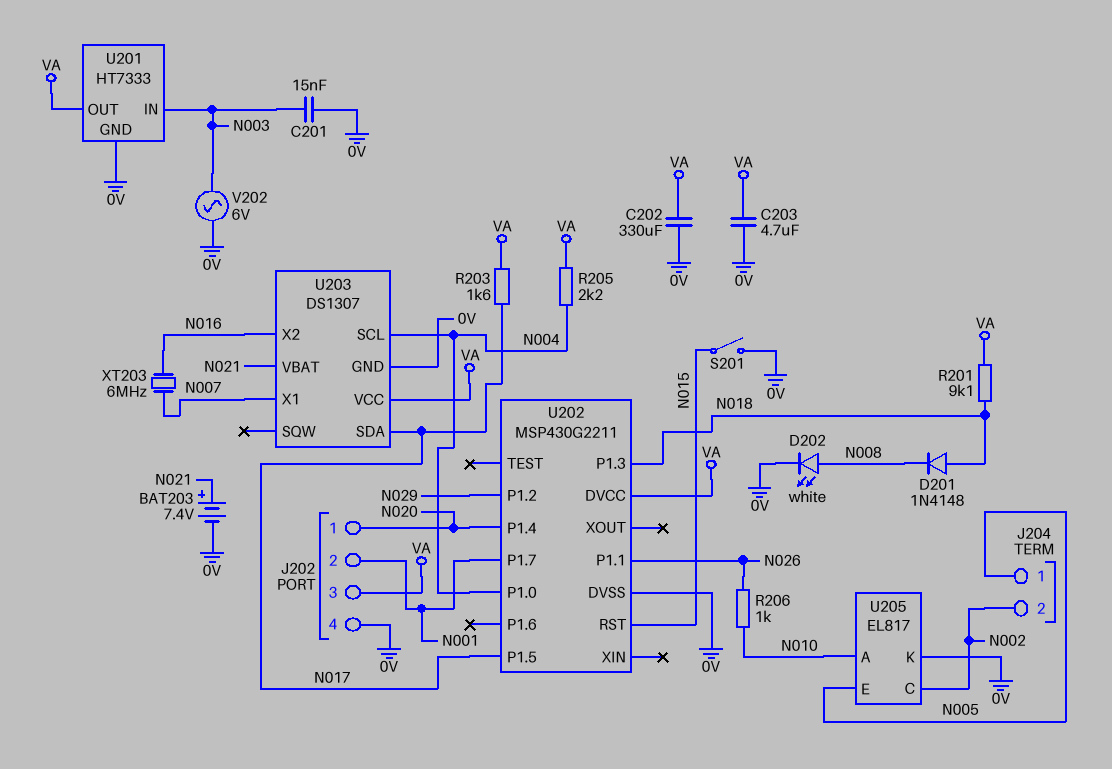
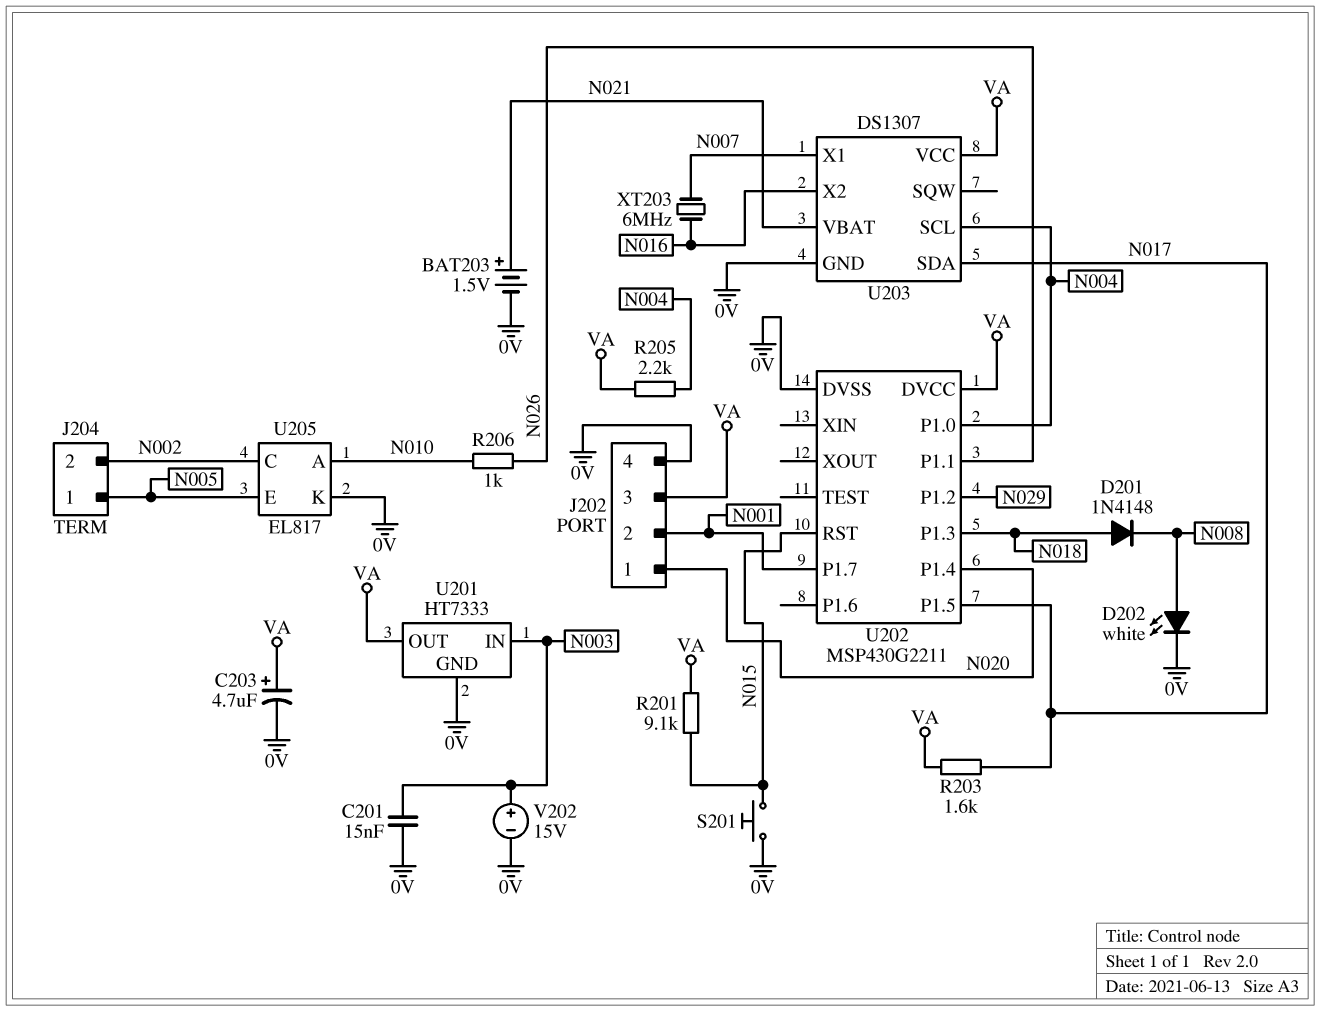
BAT203: 7.4V (plus N021, minus 0V) -> 1.5V (plus N021, minus 0V)
C202: 330uF (0V, VA) -> none
C203: 4.7uF (0V, VA) -> 4.7uF (plus VA, minus 0V)
R201: 9.1k (N018, VA) -> 9.1k (N015, VA)
S201: switch (0V, N015) -> button (0V, N015)
V202: AC 6V (0V, N003) -> 15V (plus N003, minus 0V)

